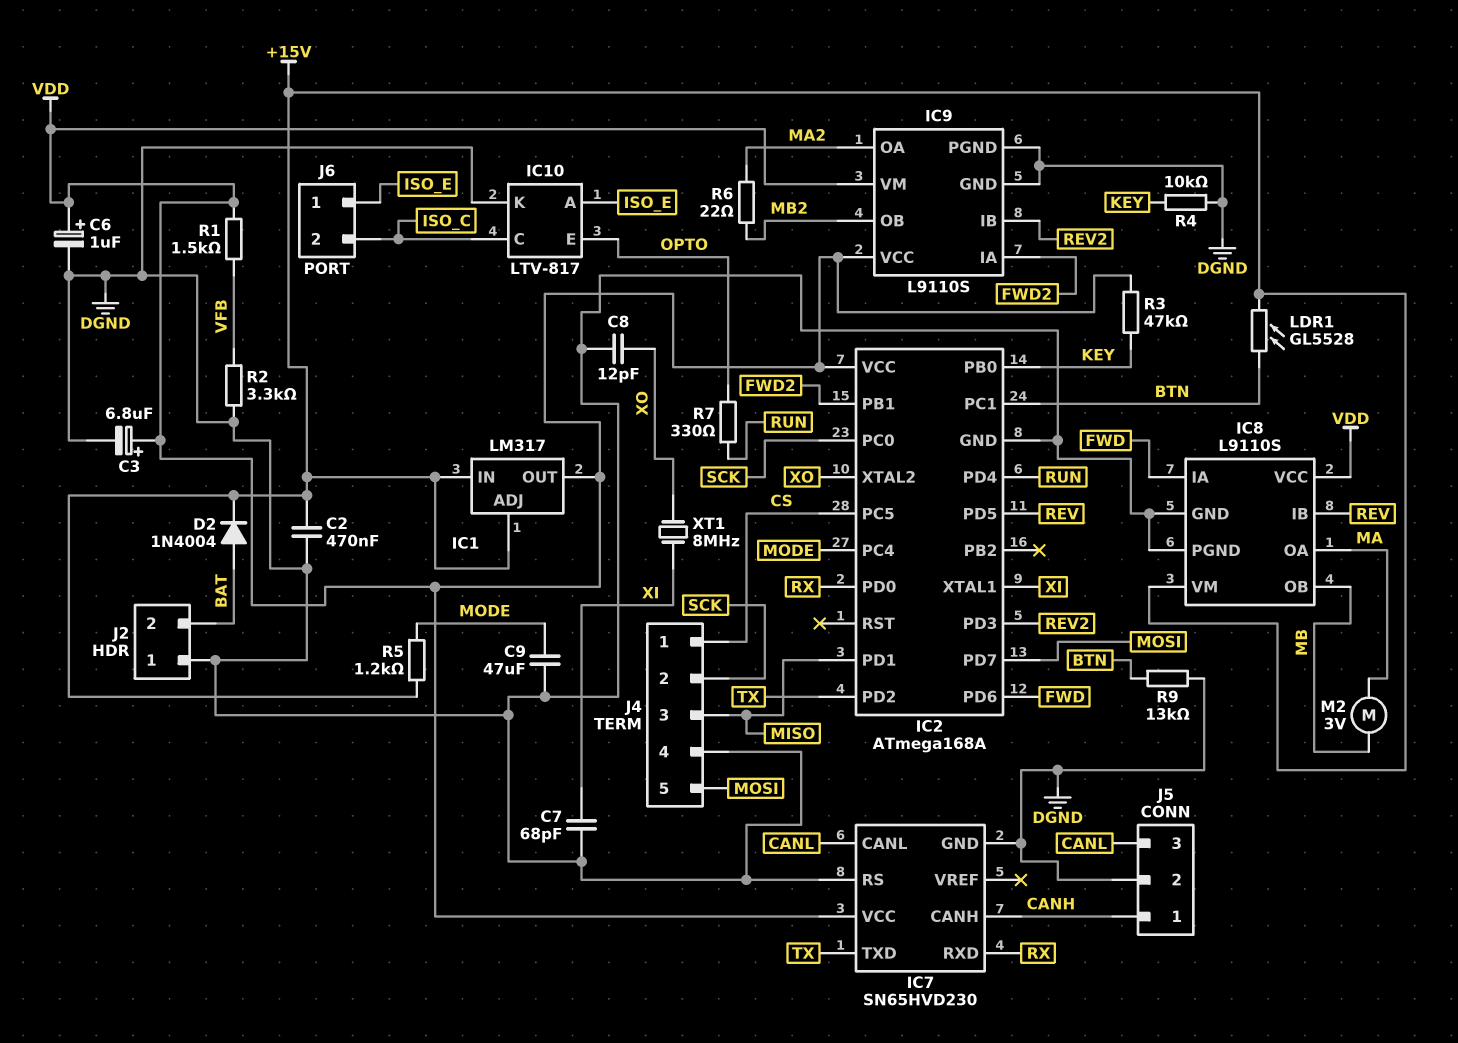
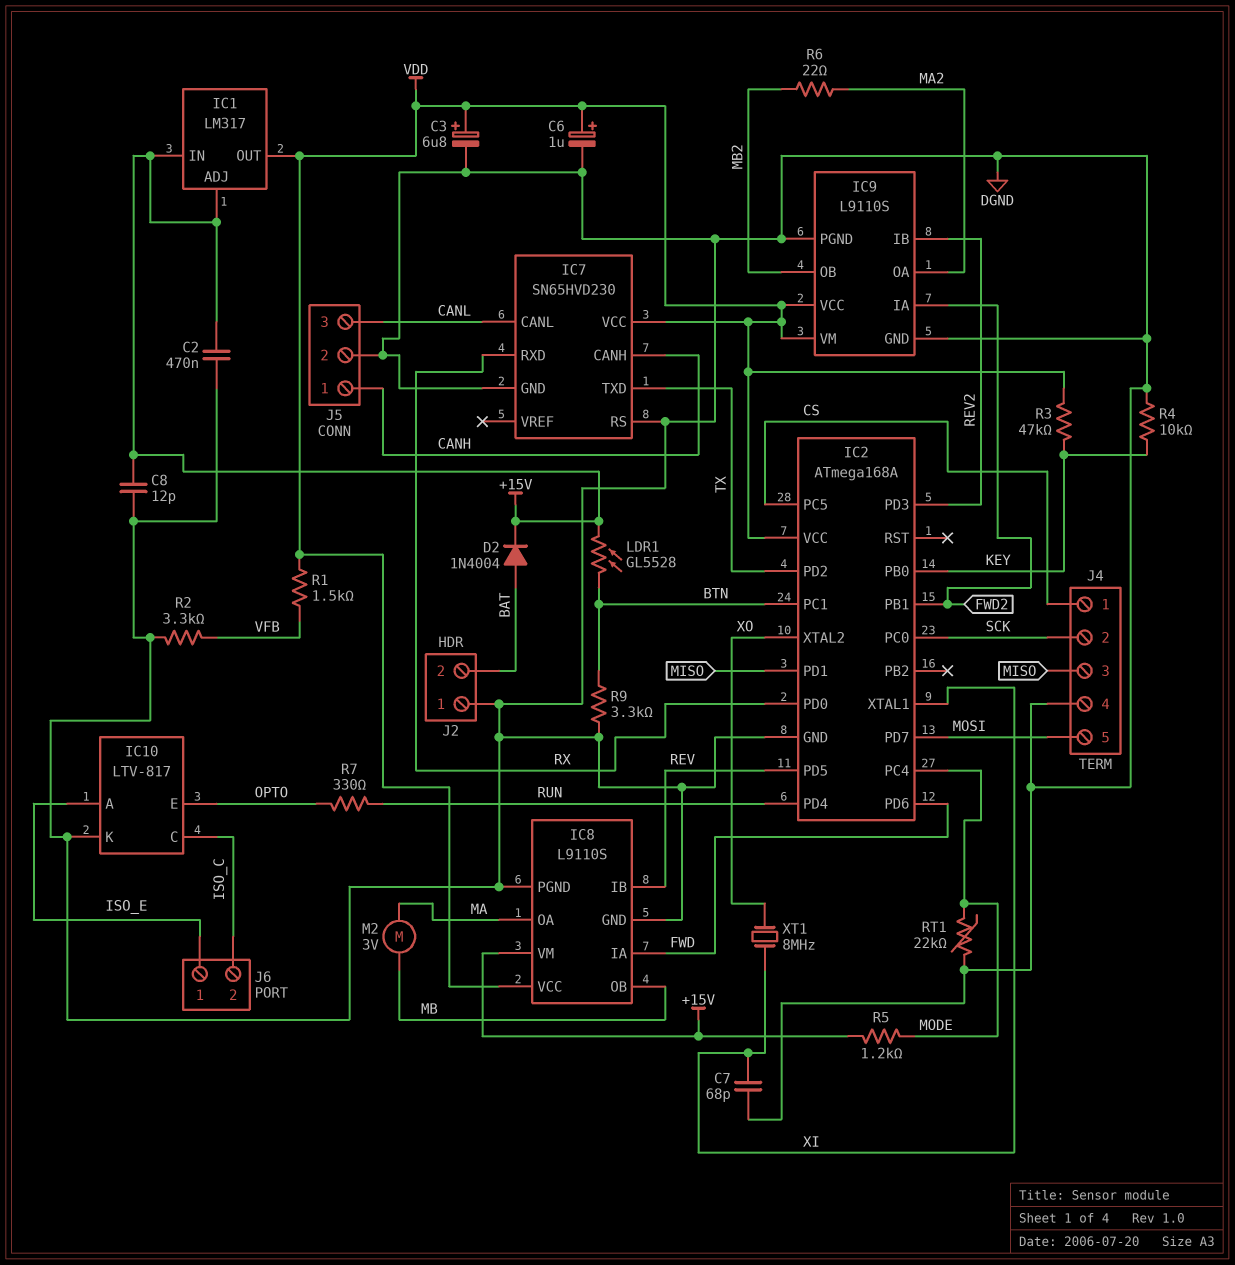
C8: 12pF (DGND, XO) -> 12pF (+15V, DGND)
C9: 47uF (DGND, MODE) -> none
R9: 13k (BTN, DGND) -> 3.3k (BTN, DGND)
RT1: none -> 22k (DGND, MODE)

